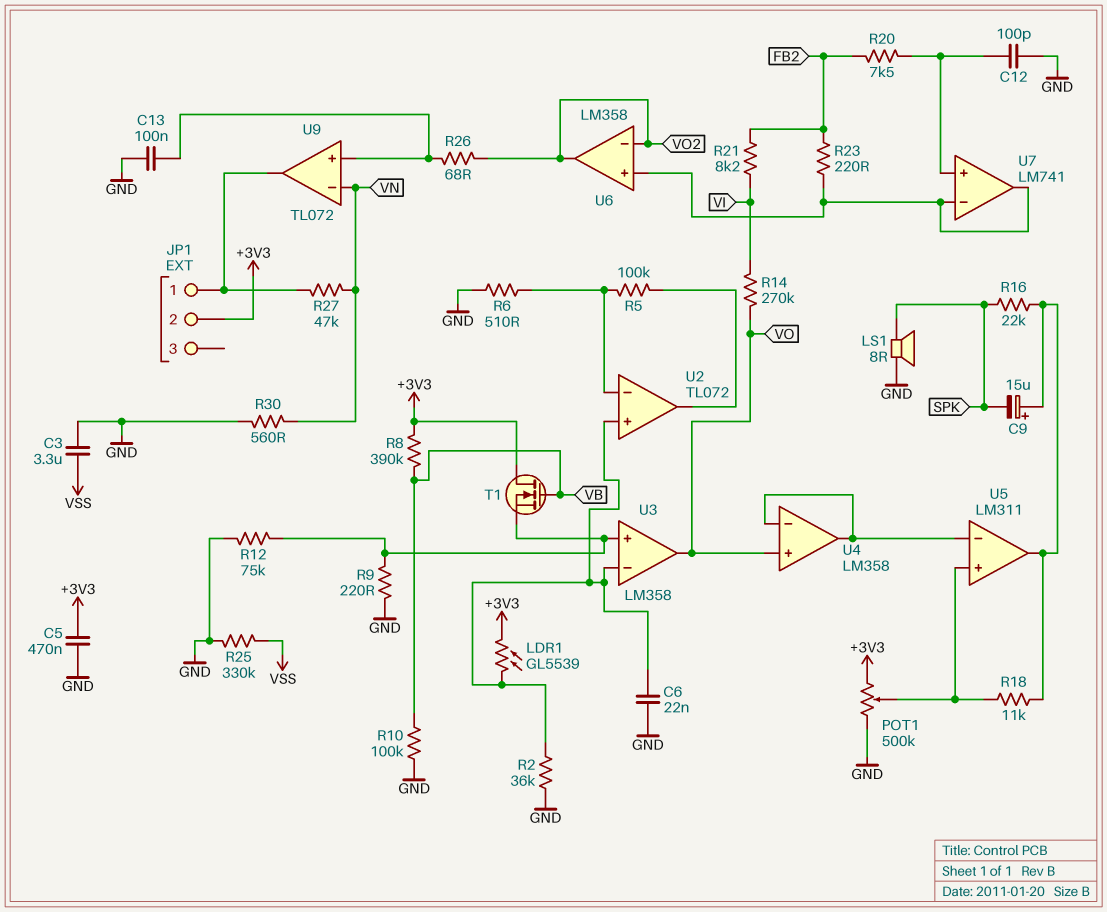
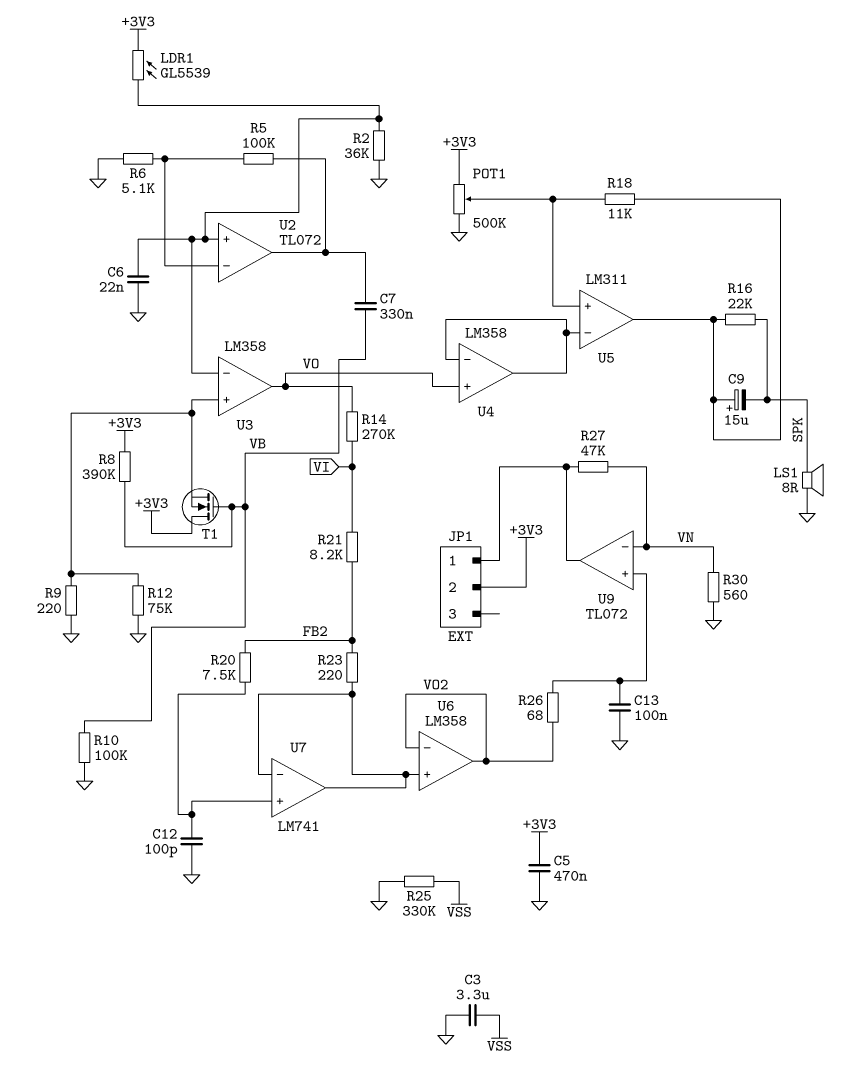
C7: none -> 330nF (U2/out, VB)
R6: 510 (GND, U2/in-) -> 5.1k (GND, U2/in-)

